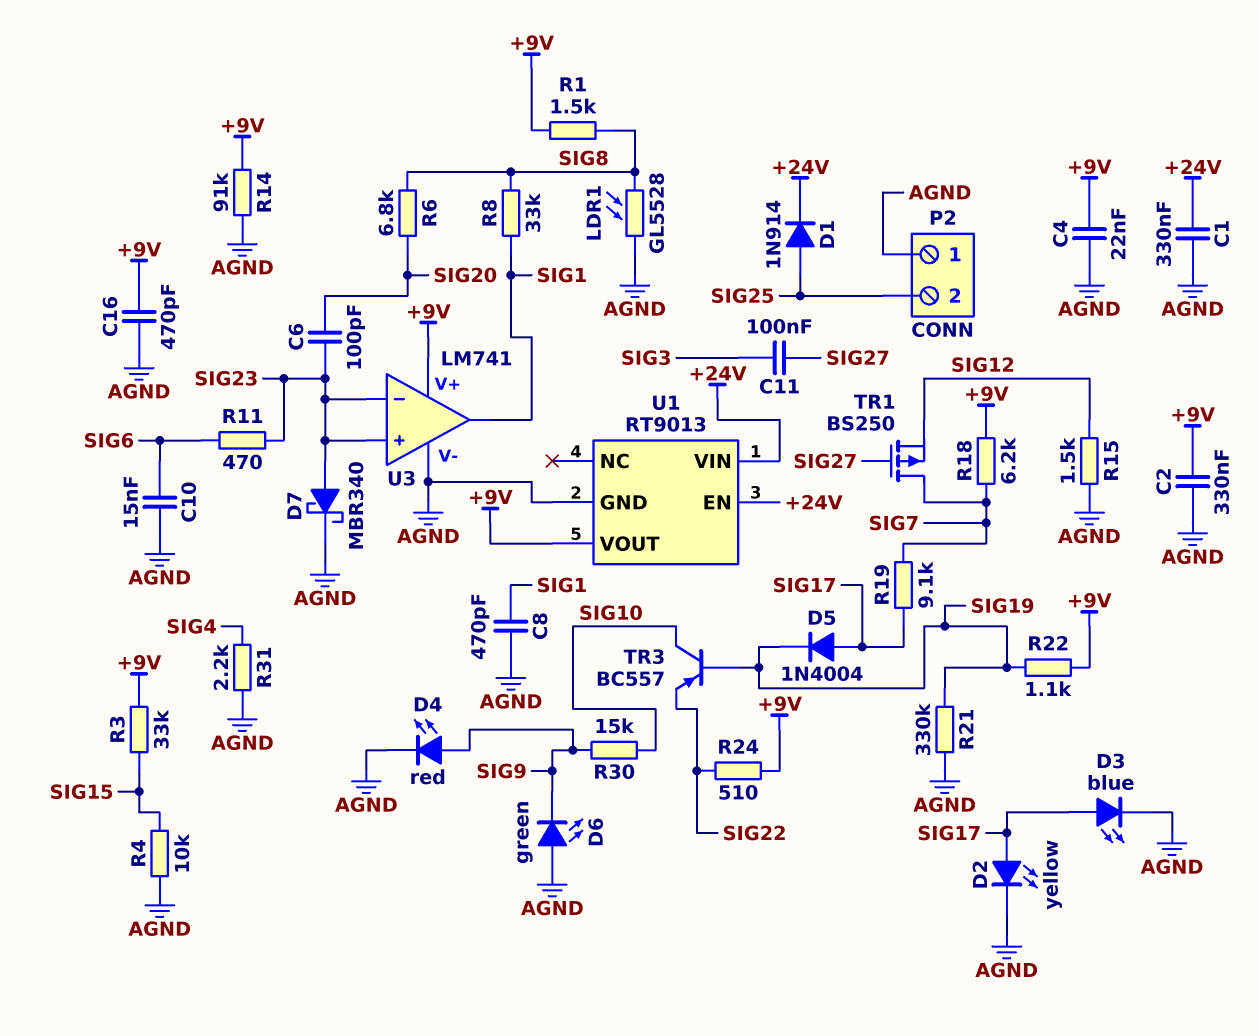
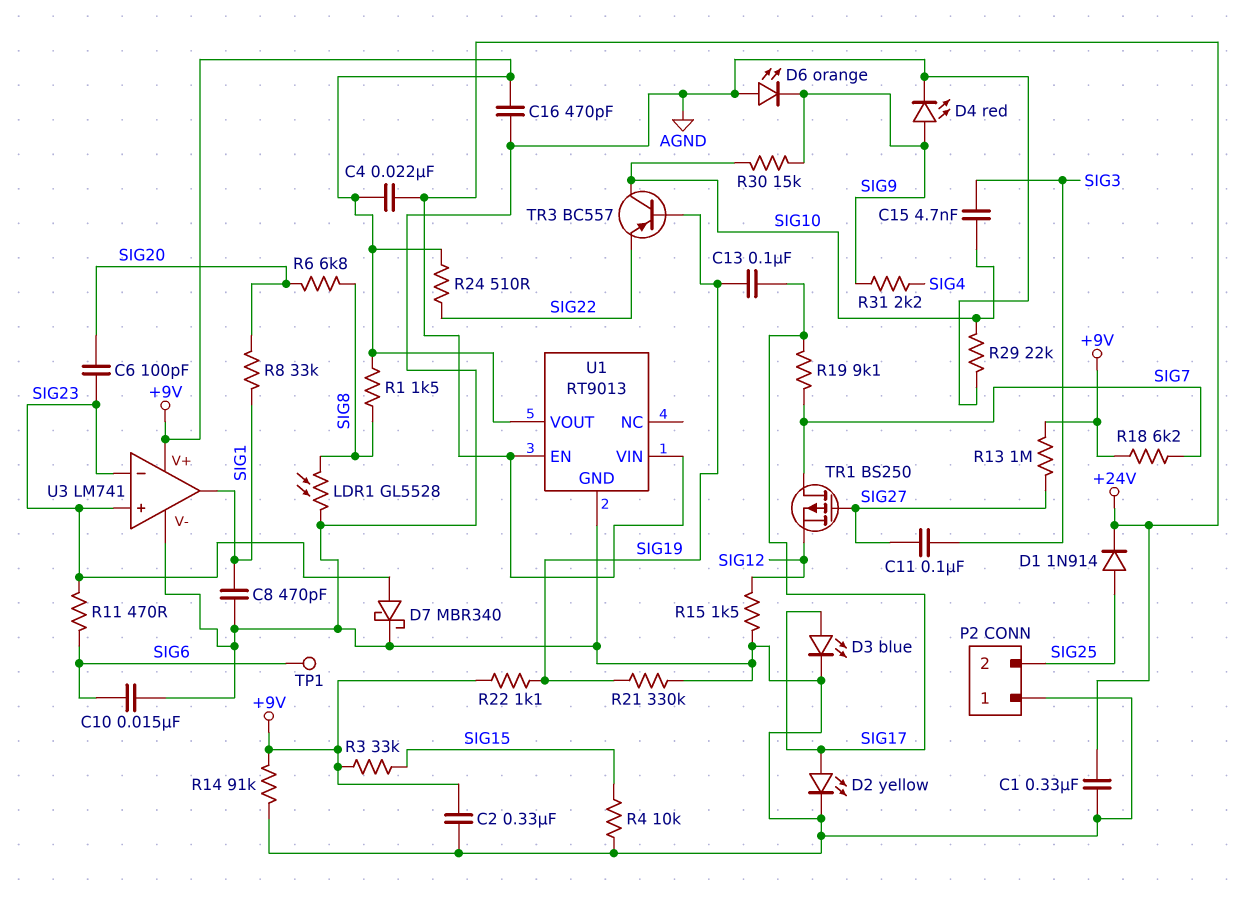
C4: 22nF (+9V, AGND) -> 22nF (+9V, +24V)
C13: none -> 100nF (SIG17, SIG19)
C15: none -> 4.7nF (SIG3, SIG10)
D5: diode 1N4004 (A SIG17, K SIG19) -> none
D6: LED green (A AGND, K SIG9) -> LED orange (A AGND, K SIG9)
R8: 33k (SIG1, SIG8) -> 33k (SIG1, SIG20)
R13: none -> 1M (+9V, SIG27)
R29: none -> 22k (AGND, SIG10)
R31: 2.2k (AGND, SIG4) -> 2.2k (SIG4, SIG9)
TP1: none -> test point (SIG6)

